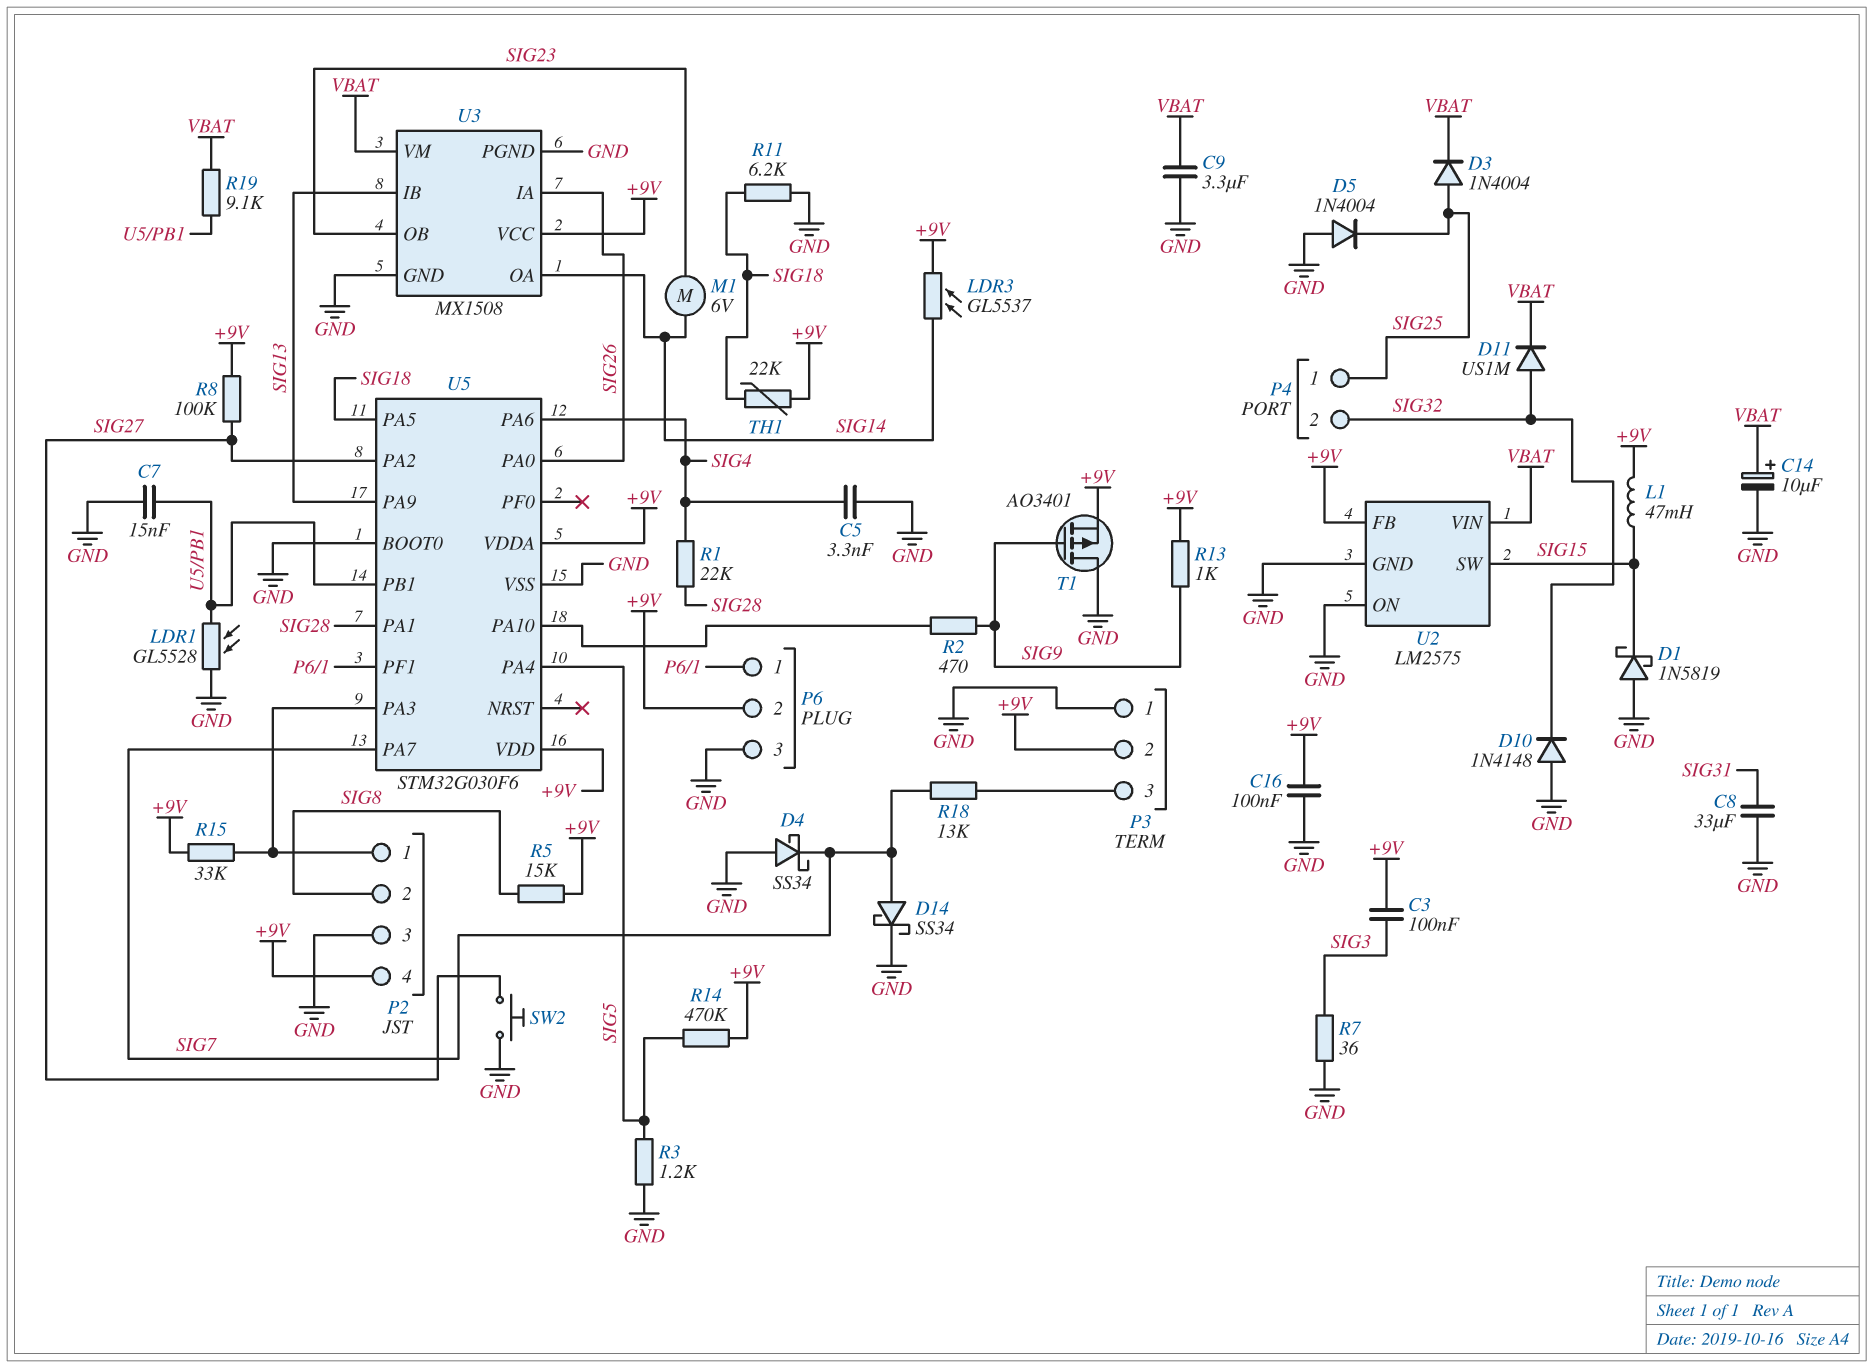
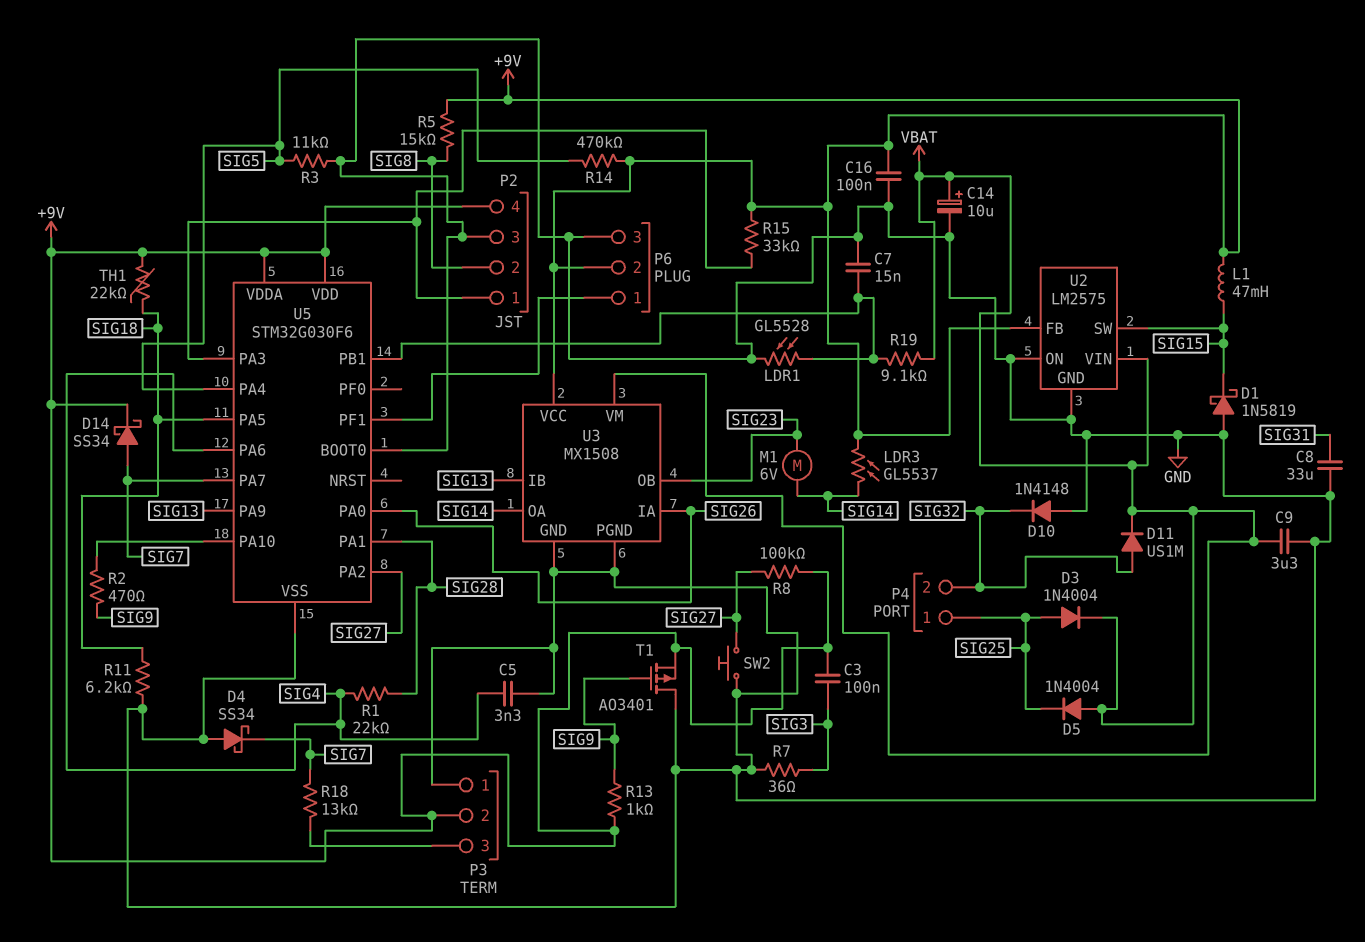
D5: diode 1N4004 (A GND, K SIG25) -> diode 1N4004 (A VBAT, K SIG25)
D14: schottky SS34 (A SIG7, K GND) -> schottky SS34 (A SIG7, K +9V)
R3: 1.2k (GND, SIG5) -> 11k (GND, SIG5)

